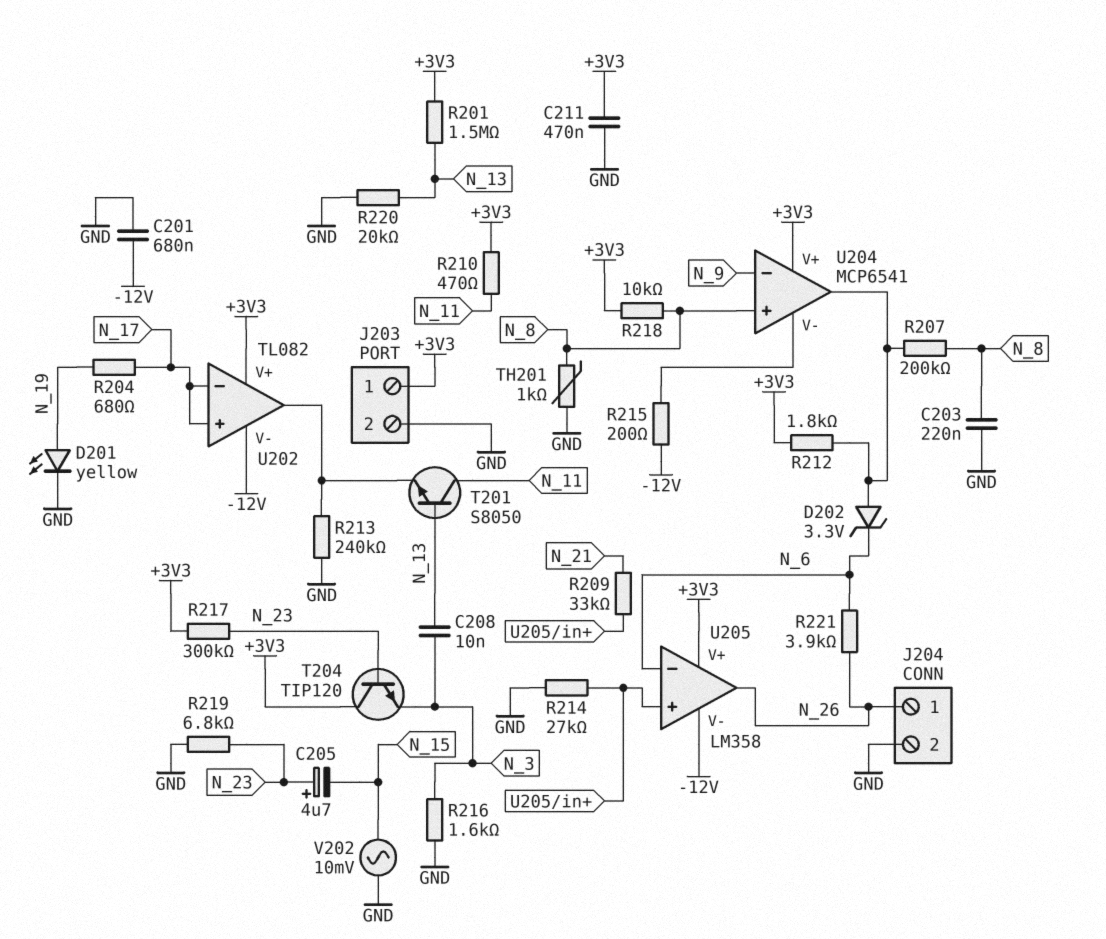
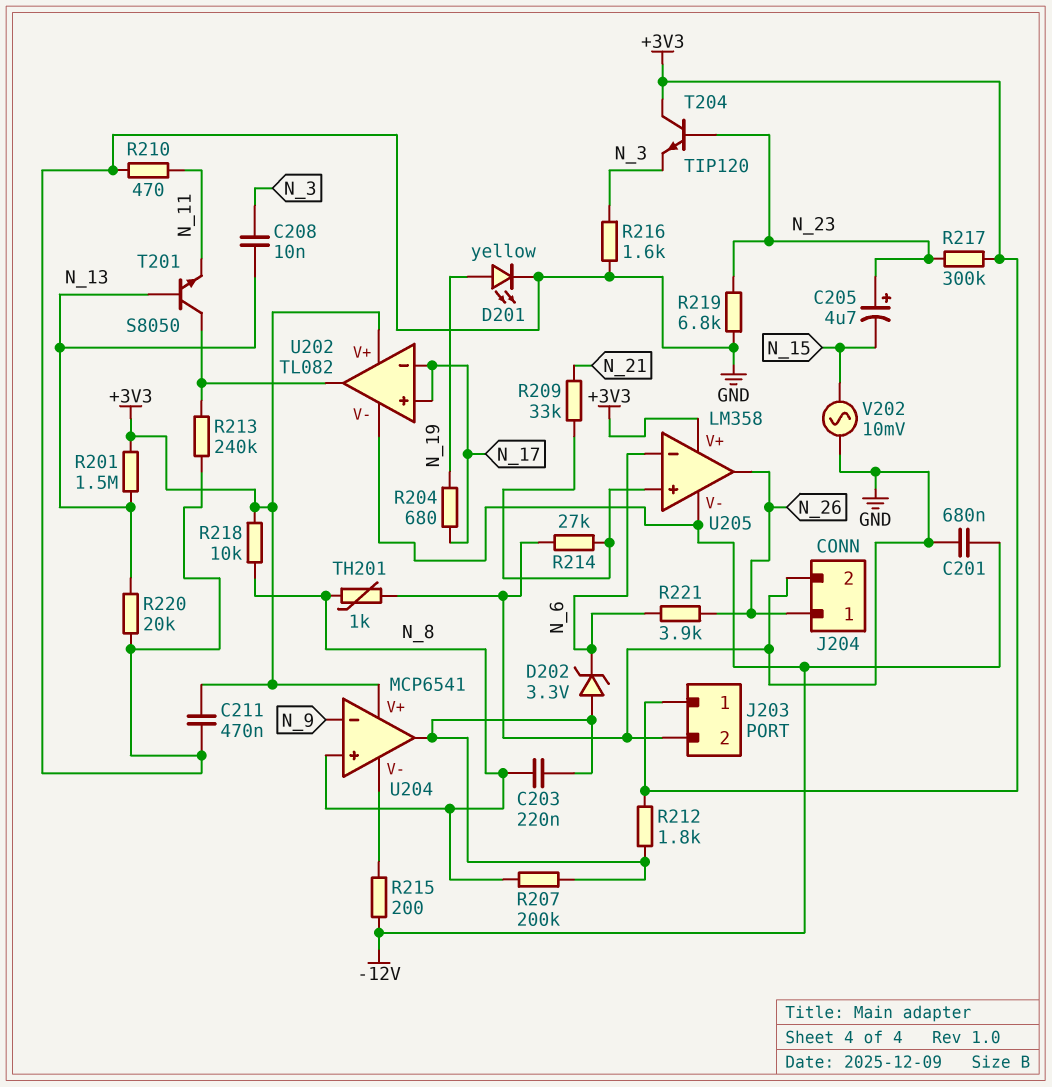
C203: 220nF (GND, N_8) -> 220nF (N_8, U204/out)
R210: 470 (+3V3, N_11) -> 470 (GND, N_11)
T201: NPN S8050 (B N_13, C N_11, E U202/out) -> NPN S8050 (B N_13, C U202/out, E N_11)

